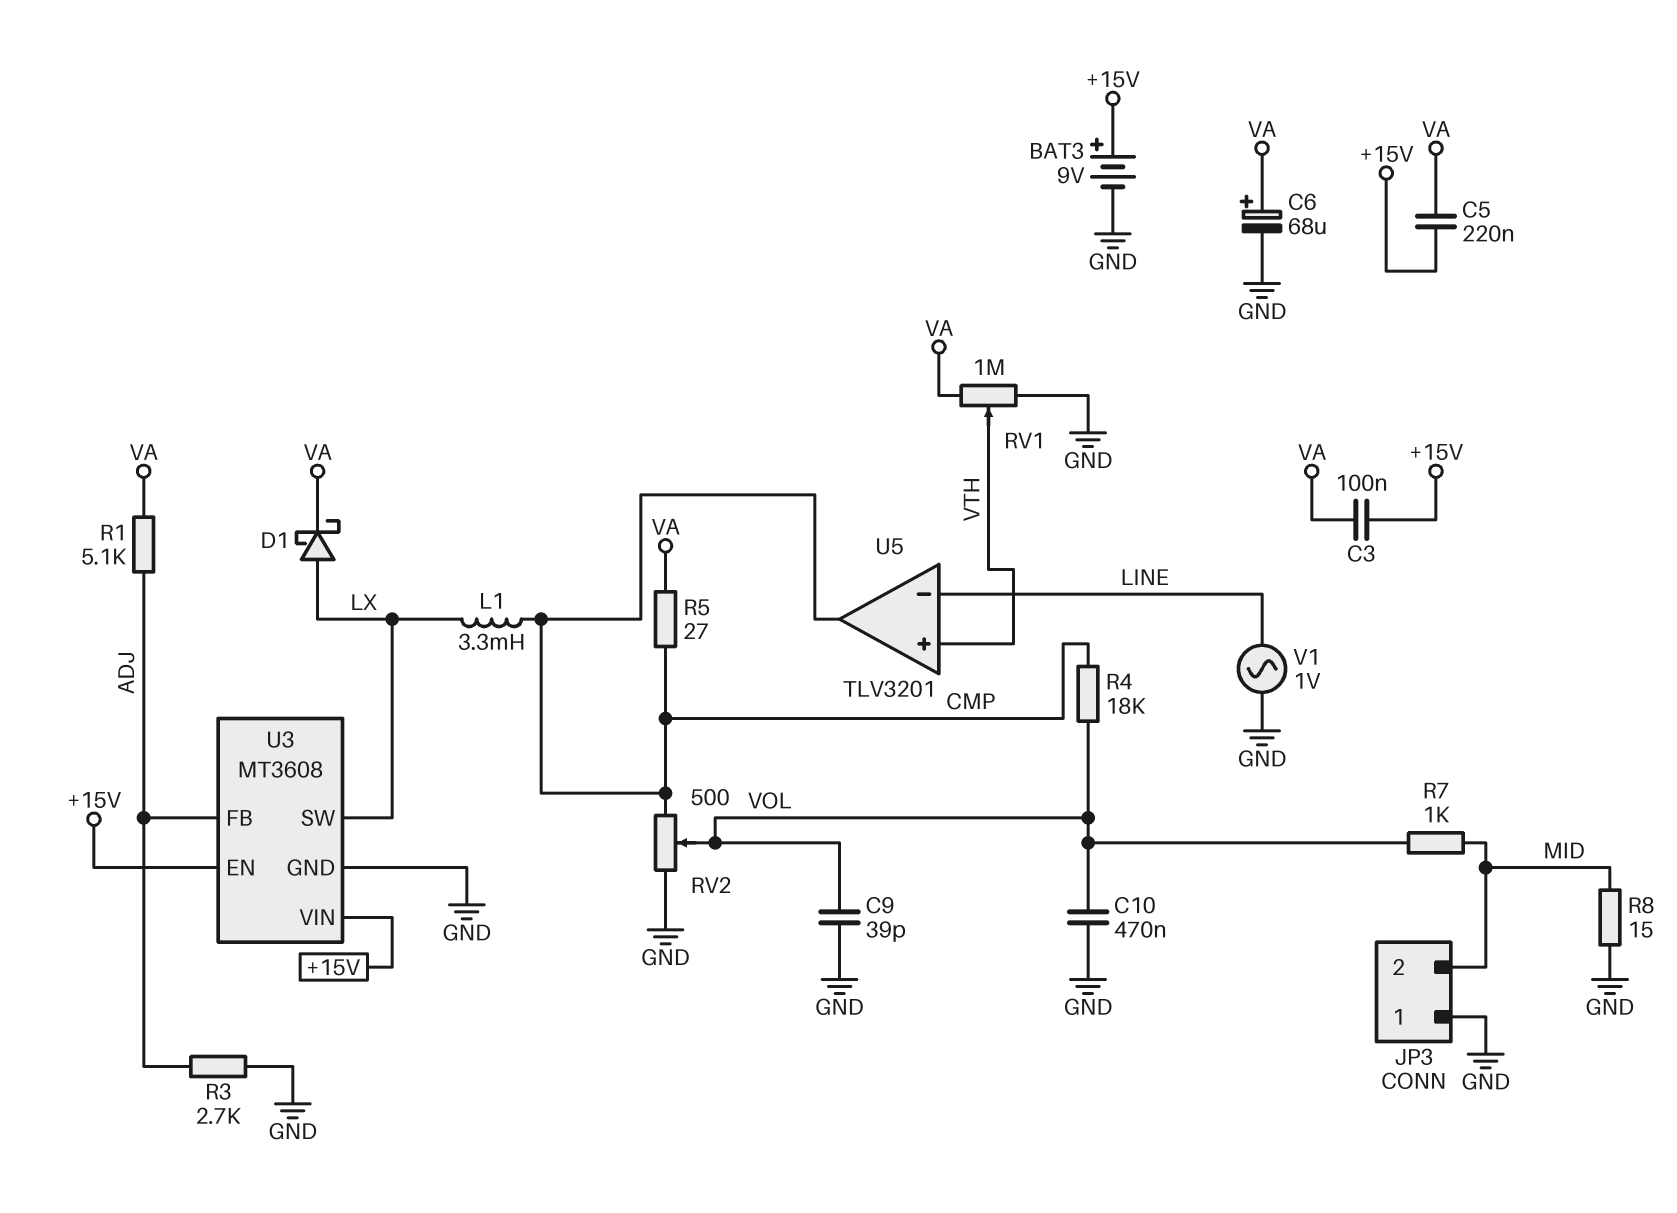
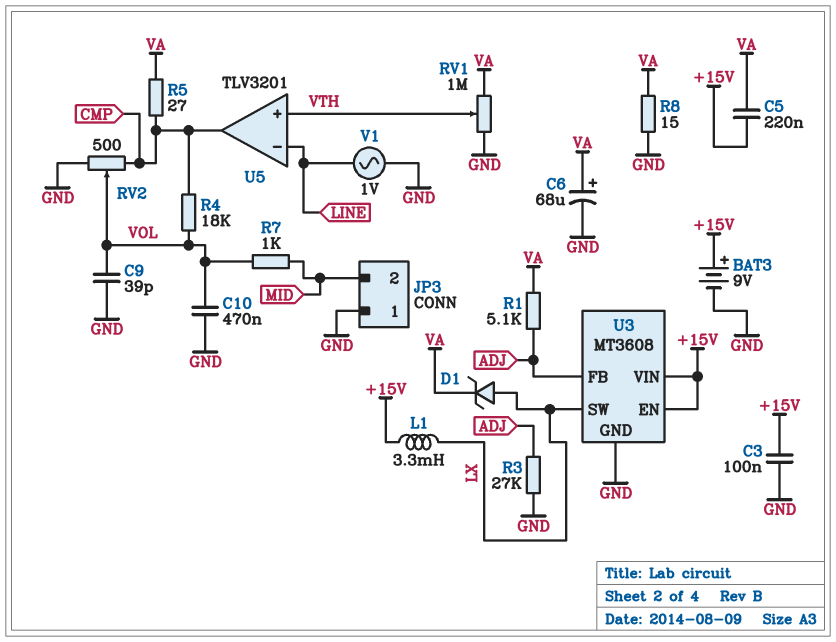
C3: 100nF (+15V, VA) -> 100nF (+15V, GND)
D1: schottky (A LX, K VA) -> zener (A LX, K VA)
L1: 3.3mH (CMP, LX) -> 3.3mH (+15V, LX)
R3: 2.7k (ADJ, GND) -> 27k (ADJ, GND)
R8: 15 (GND, MID) -> 15 (GND, VA)

